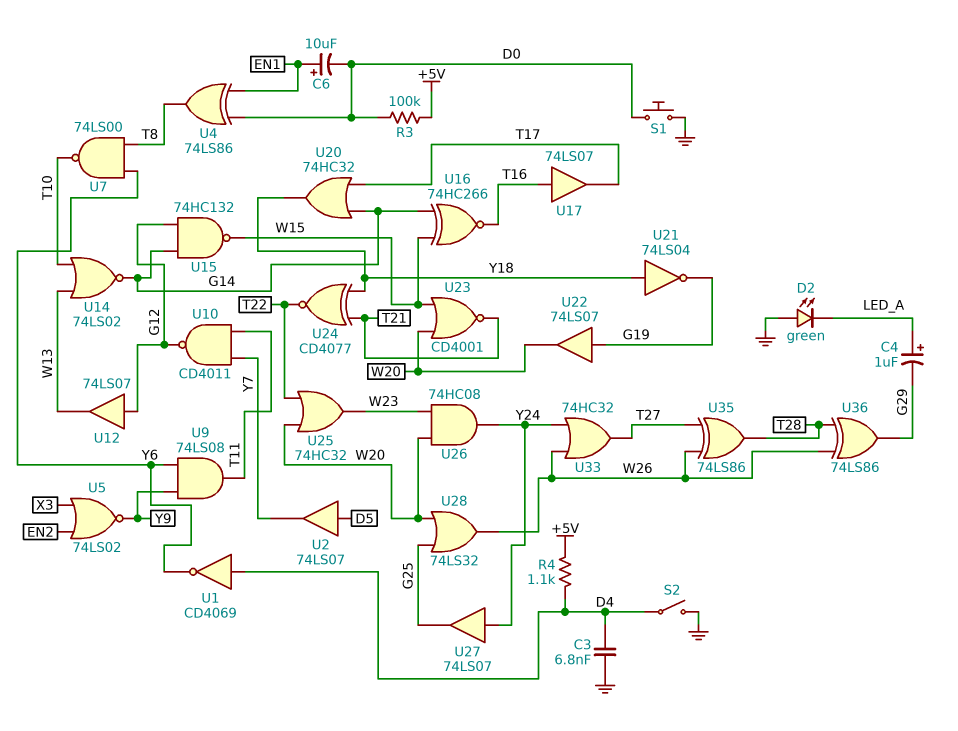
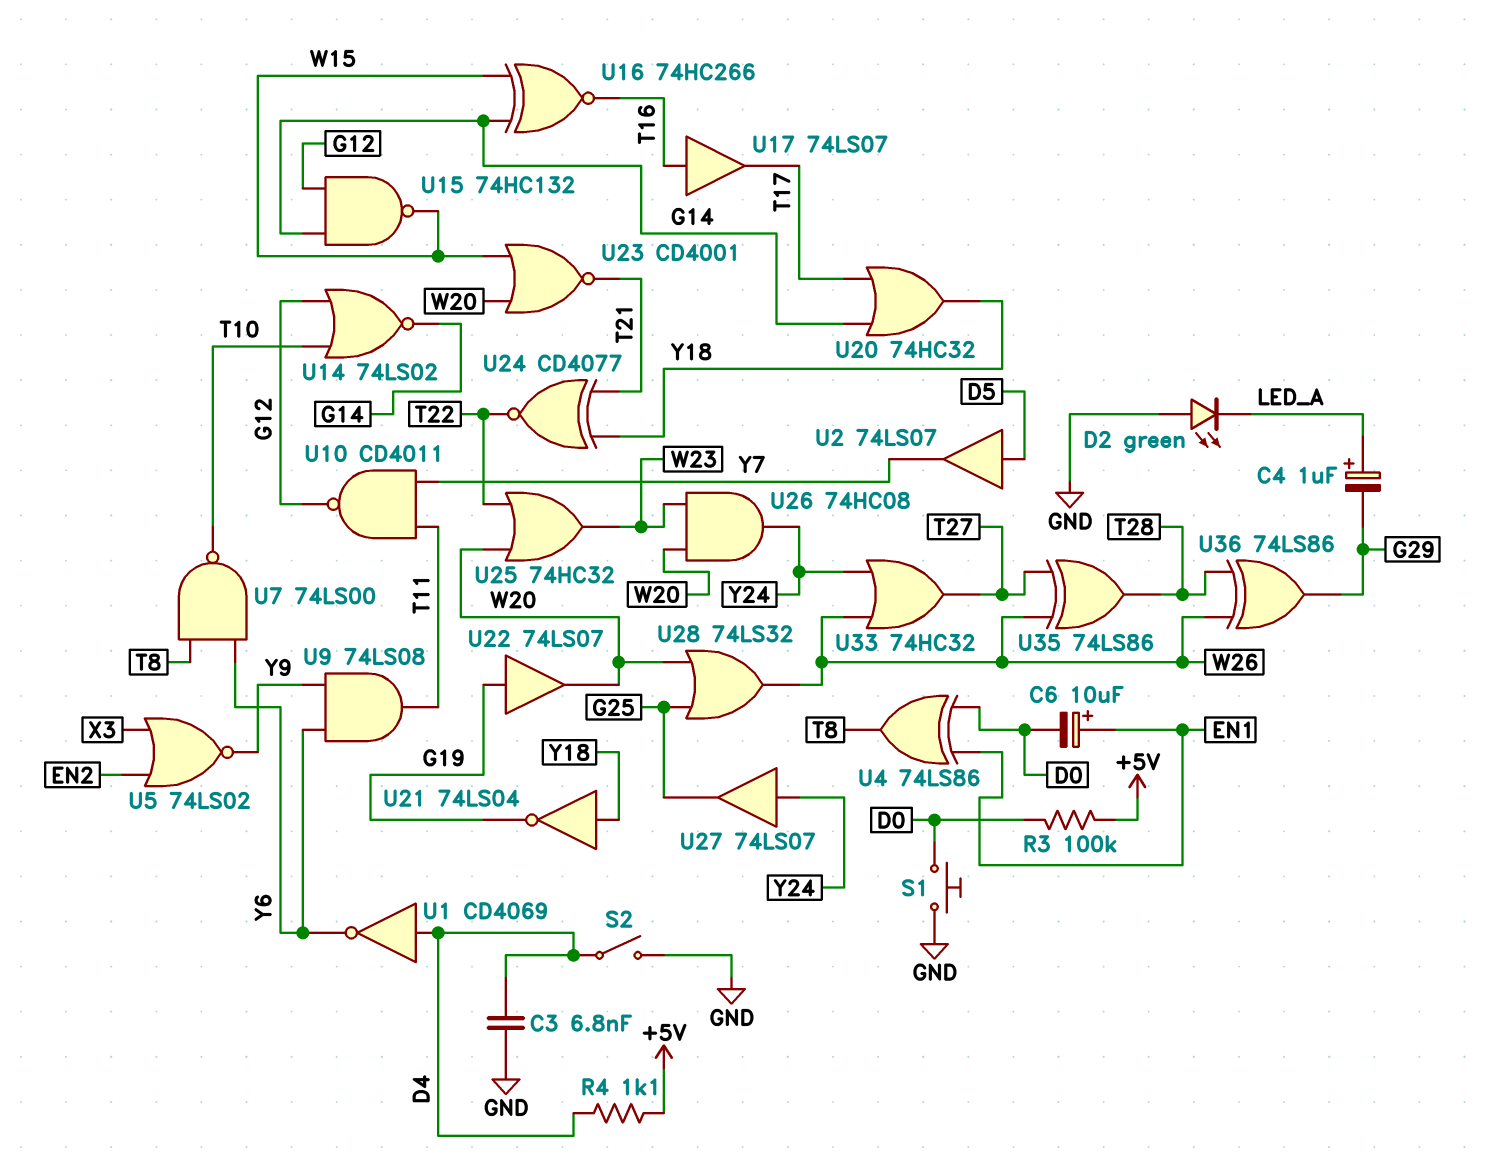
U12: buffer 74LS07 (in G12, out W13) -> none
U14: NOR 74LS02 (in T10, in W13, out G14) -> NOR 74LS02 (in G12, in T10, out G14)

